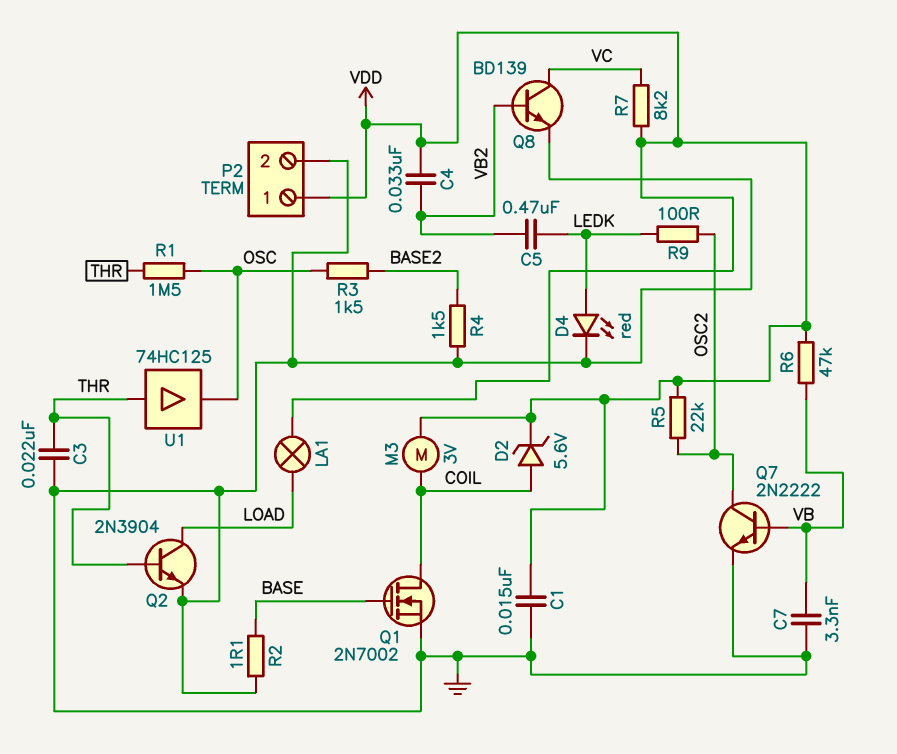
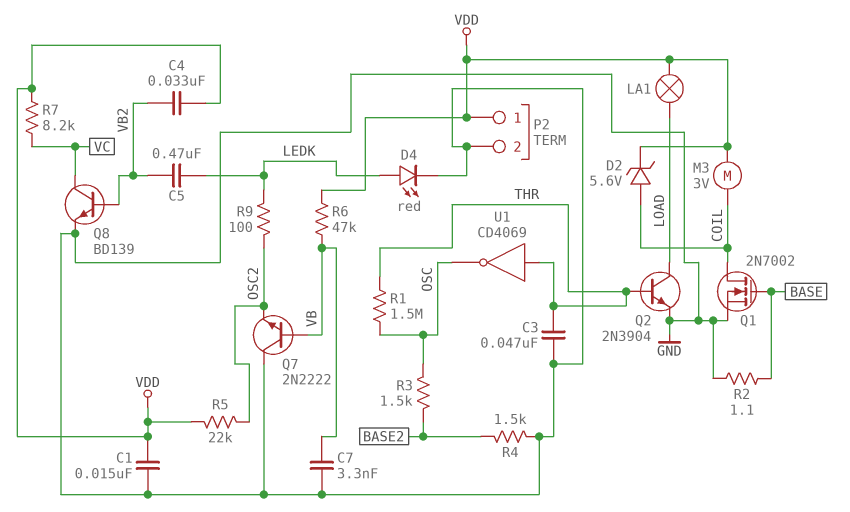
C3: 22nF (GND, THR) -> 47nF (GND, THR)
Q7: NPN 2N2222 (B VB, C OSC2, E GND) -> NPN 2N2222 (B VB, C GND, E OSC2)
U1: buffer 74HC125 (in THR, out OSC) -> NOT CD4069 (in THR, out OSC)

